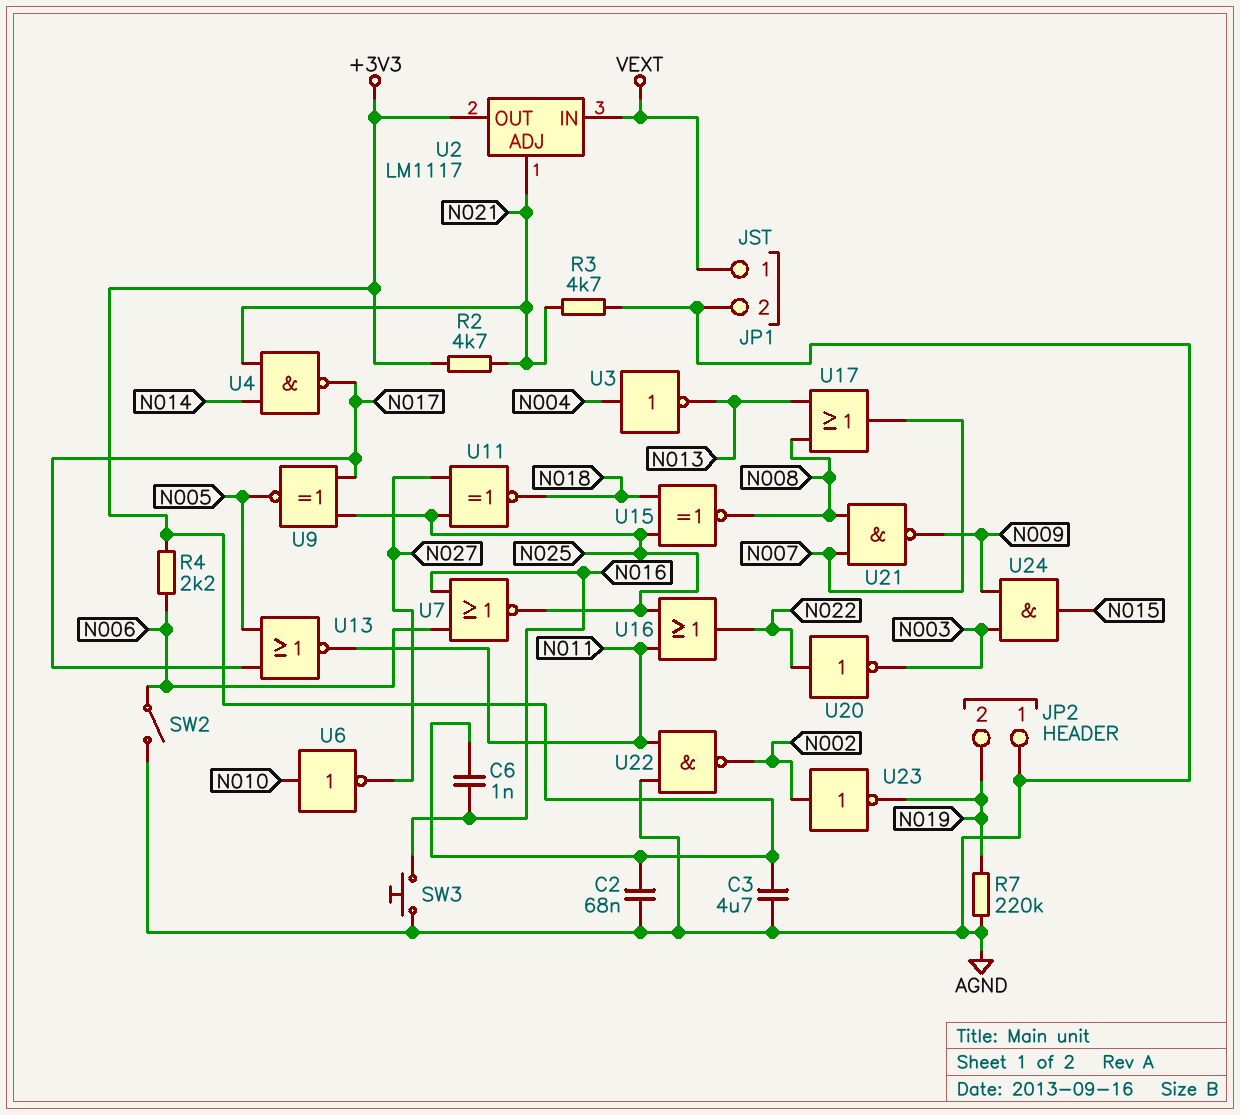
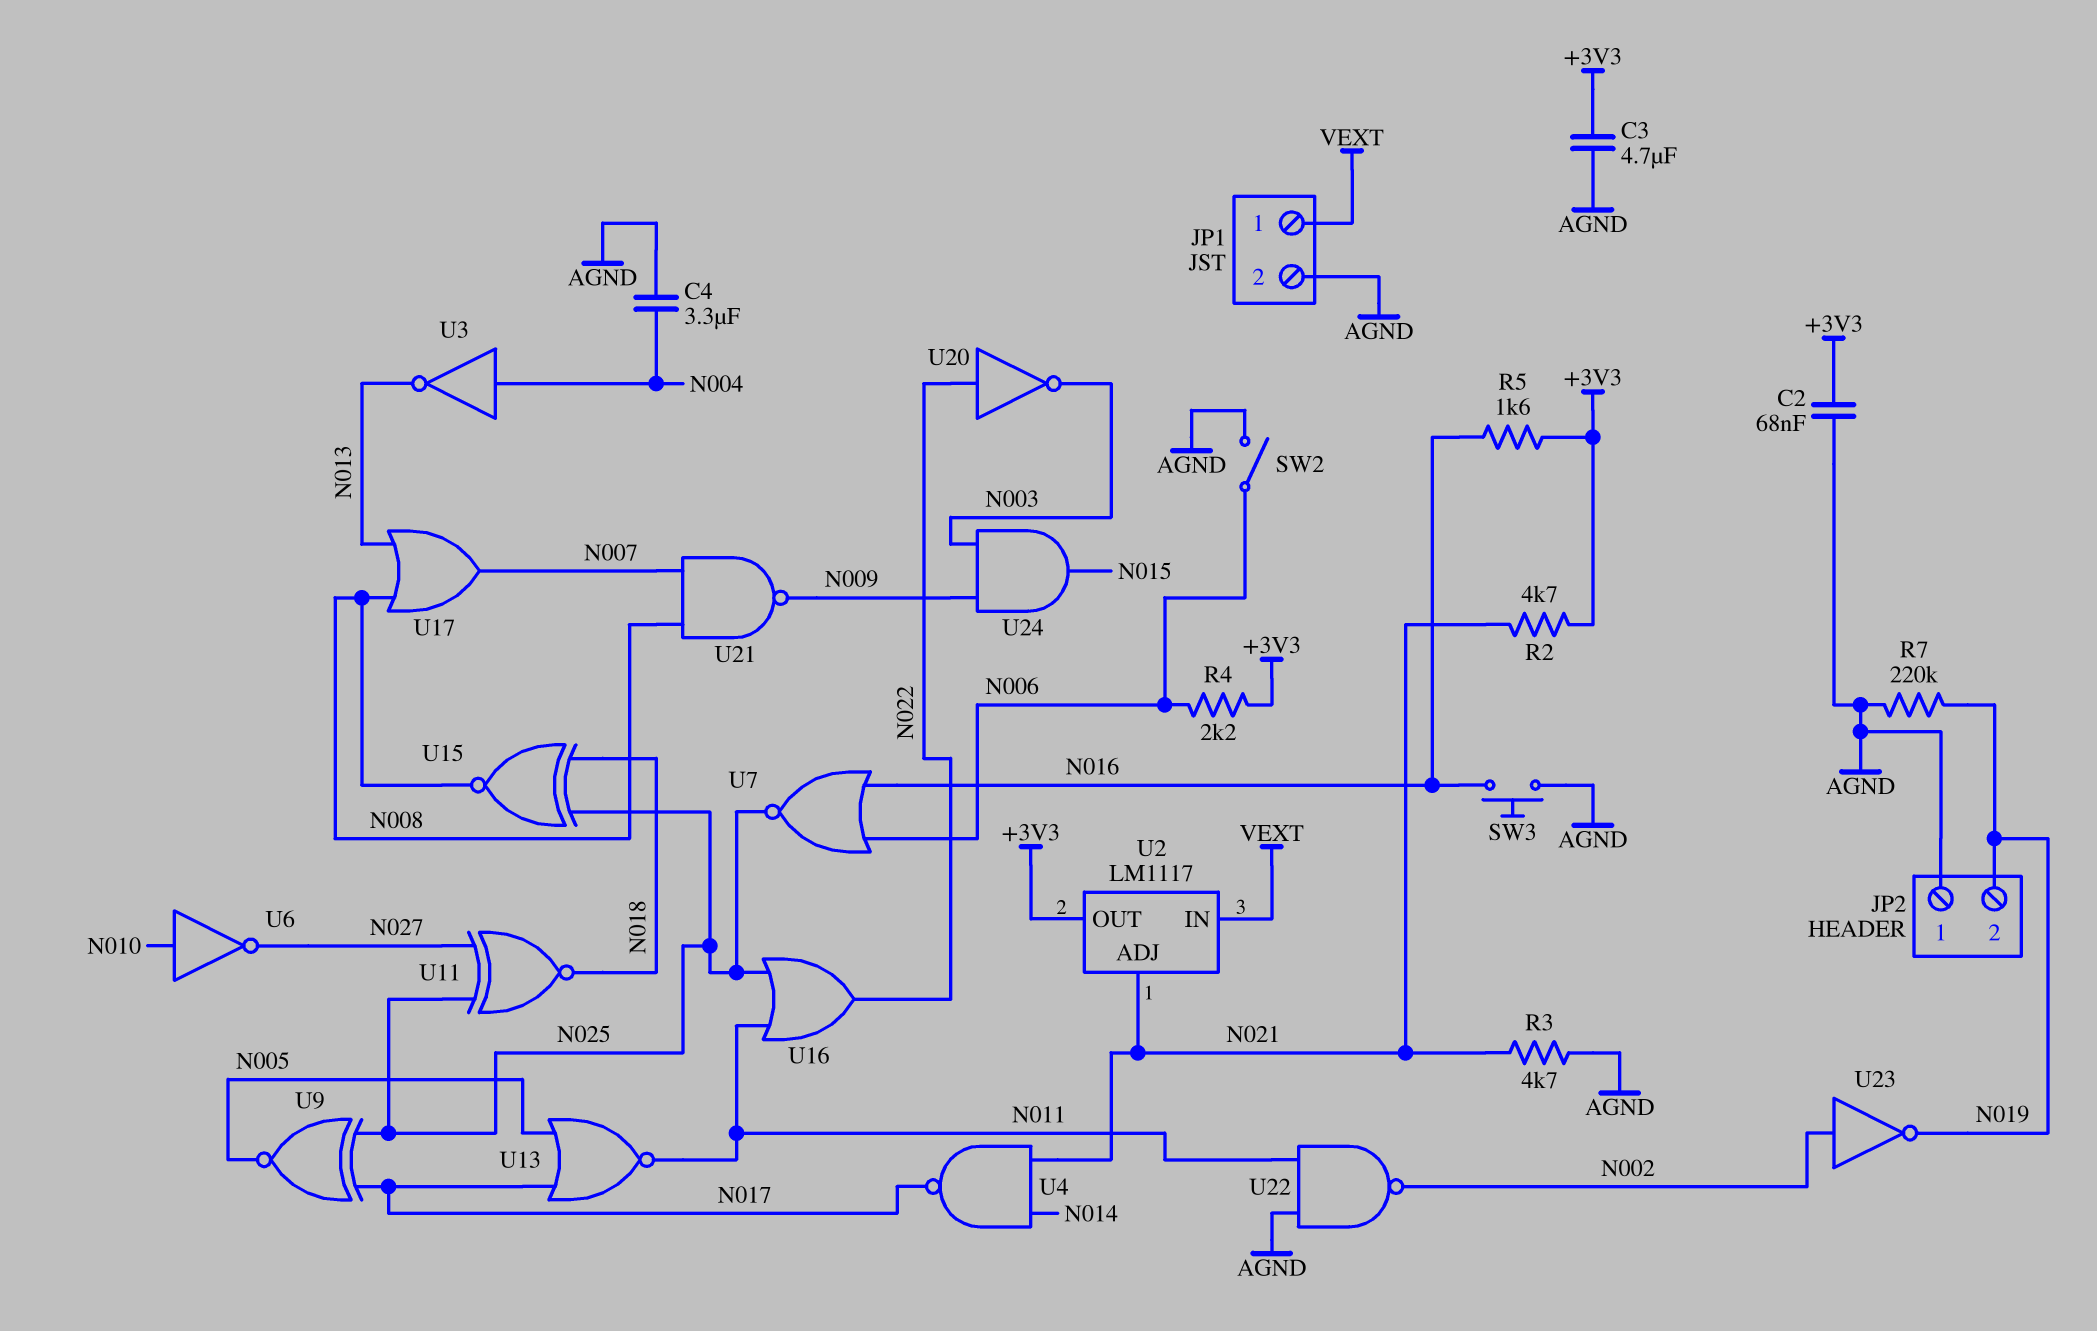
C4: none -> 3.3uF (AGND, N004)
C6: 1nF (+3V3, N016) -> none
R5: none -> 1.6k (+3V3, N016)

